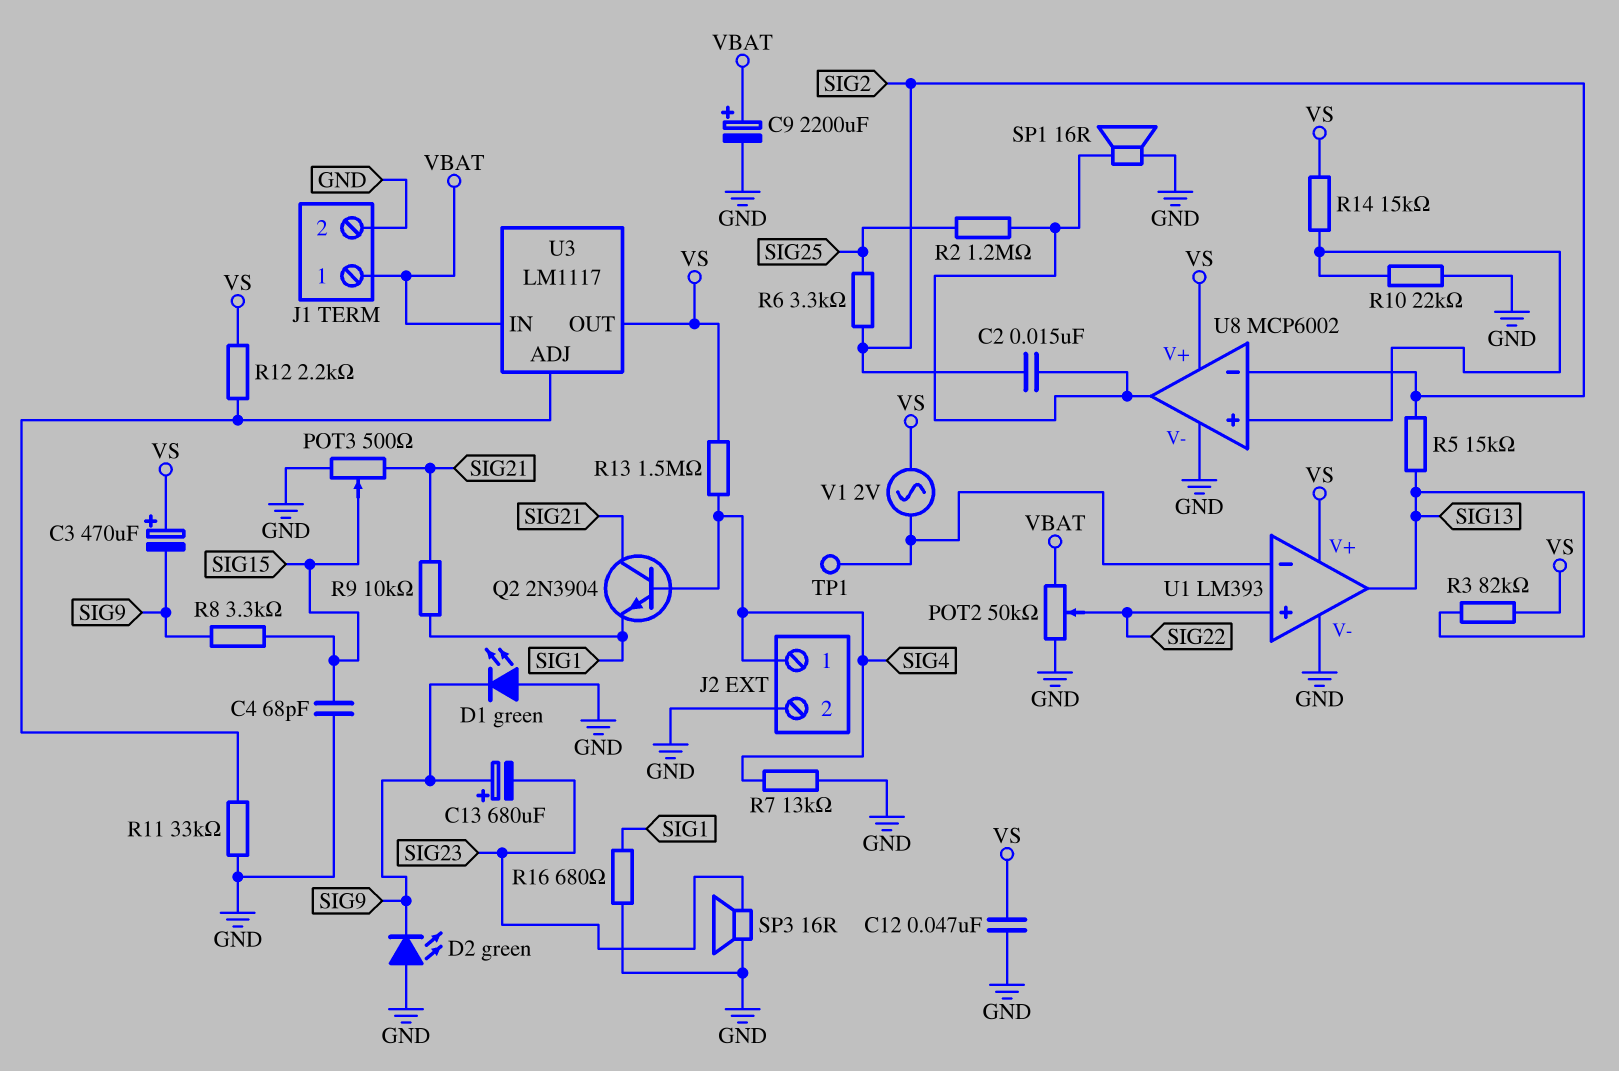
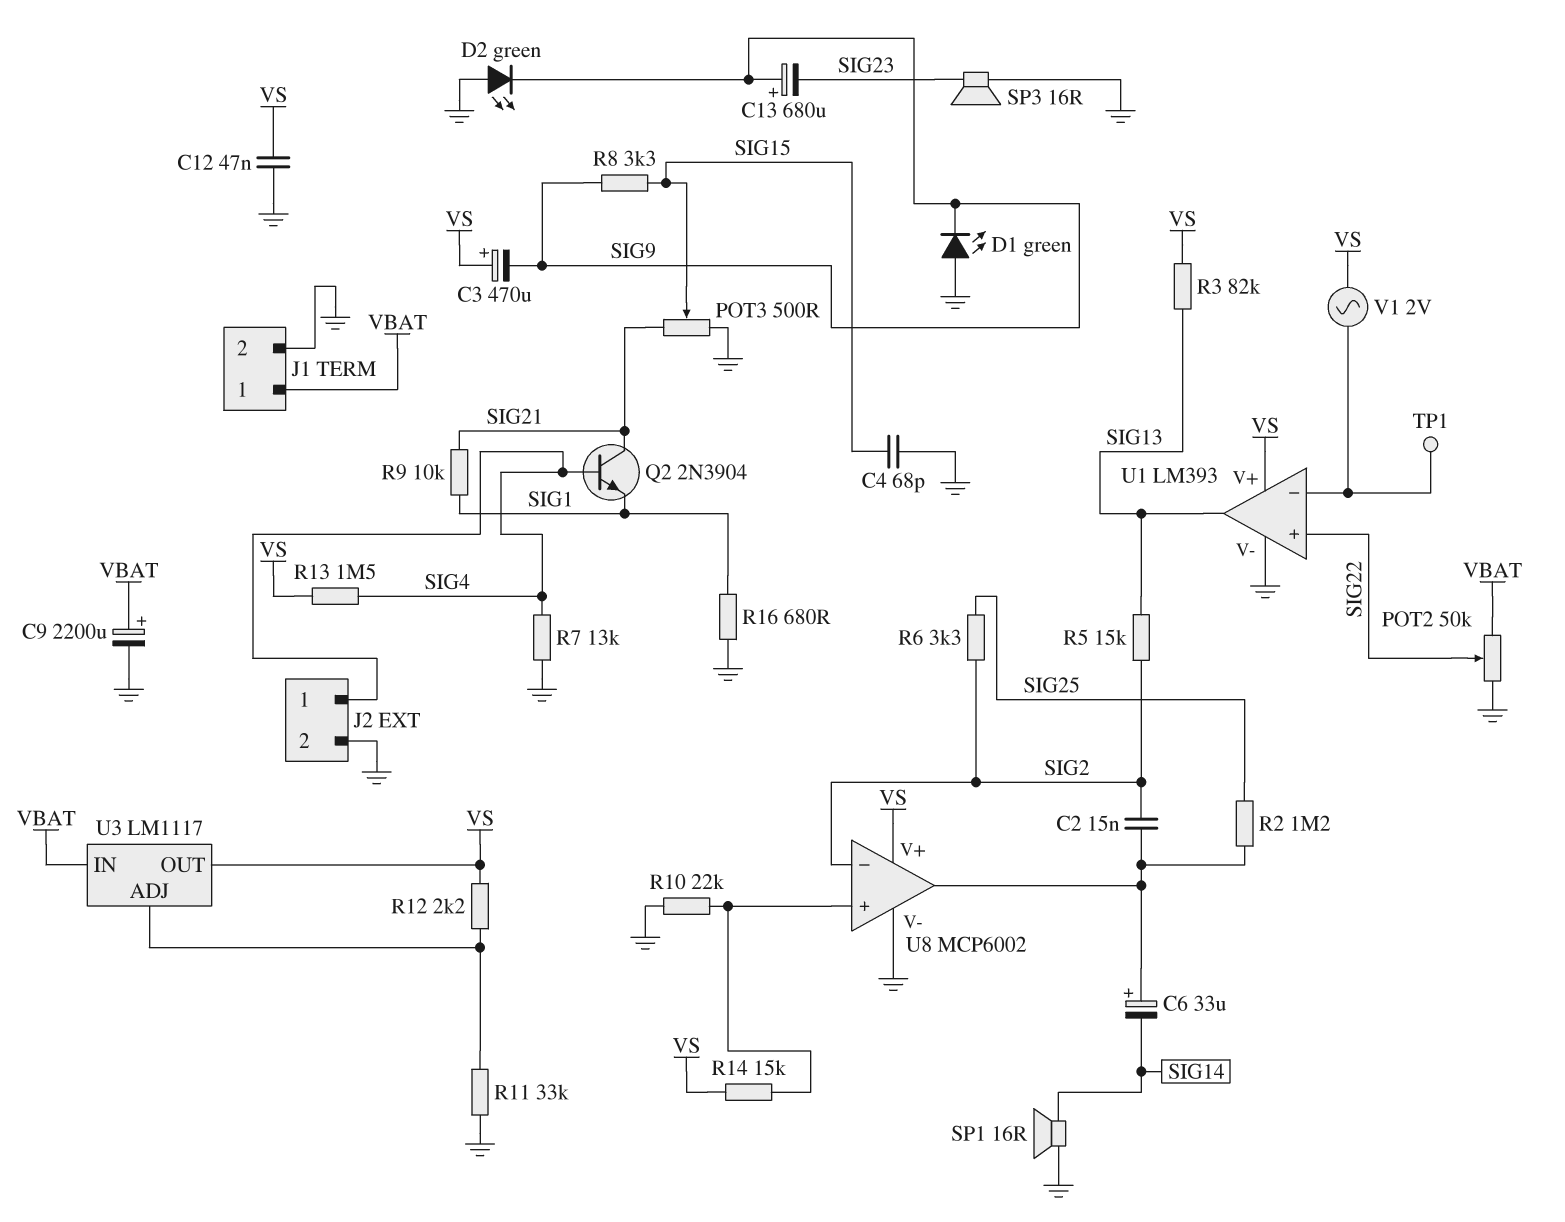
C6: none -> 33uF (plus U8/out, minus SIG14)
SP1: speaker 16R (GND, U8/out) -> speaker 16R (GND, SIG14)

